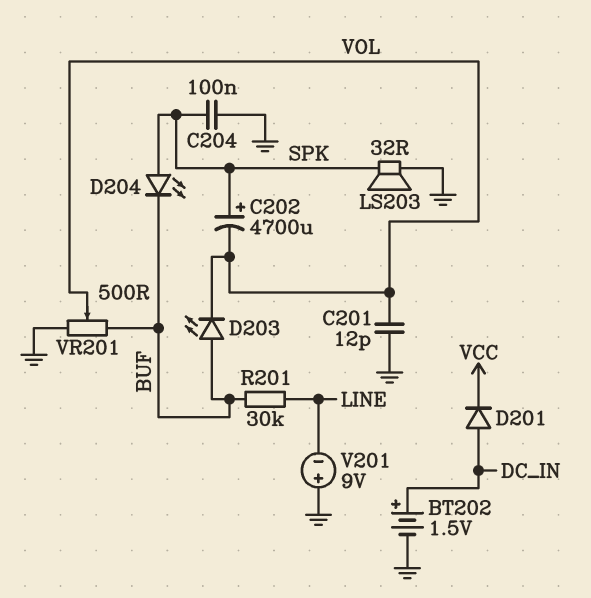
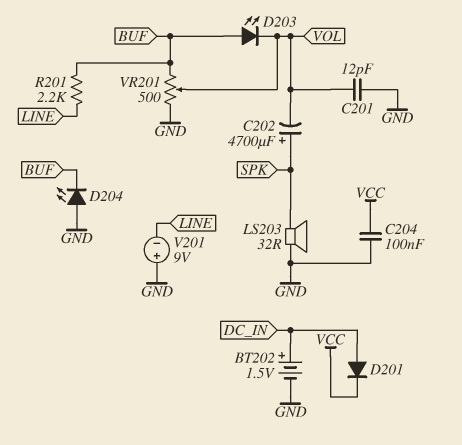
C204: 100nF (GND, SPK) -> 100nF (GND, VCC)
D204: LED (A SPK, K BUF) -> LED (A GND, K BUF)
R201: 30k (BUF, LINE) -> 2.2k (BUF, LINE)

